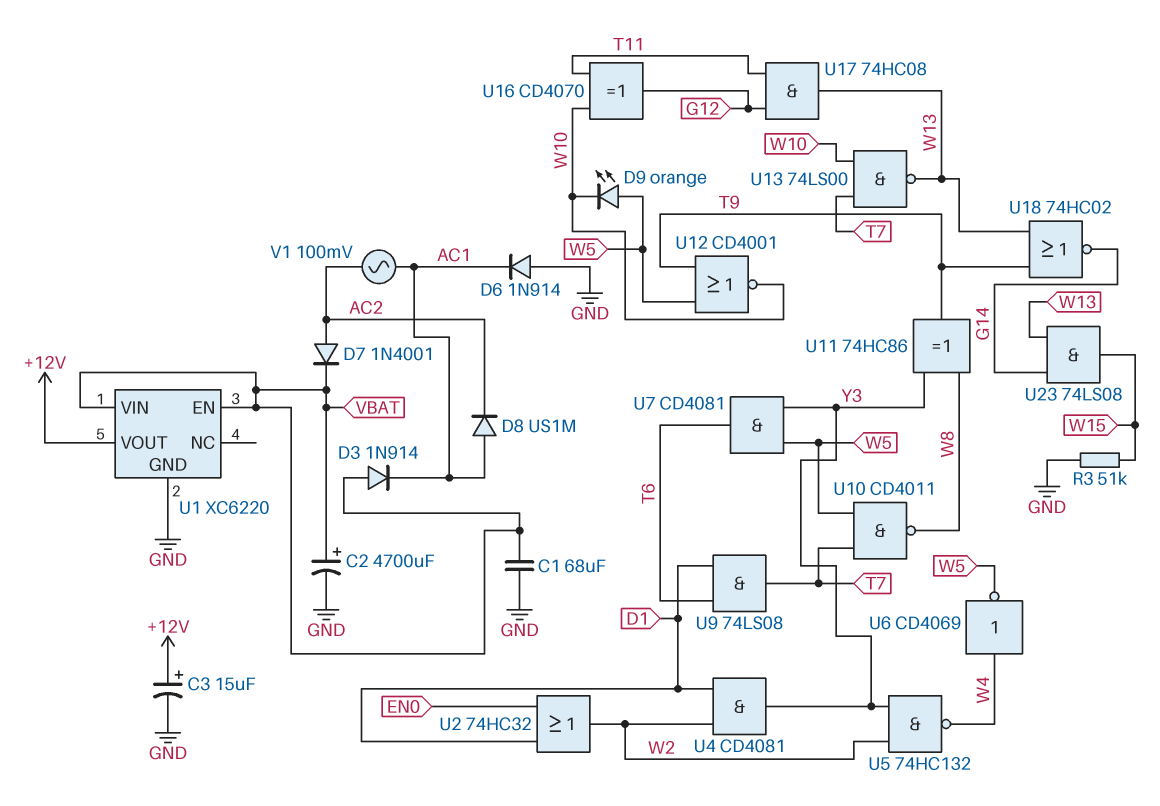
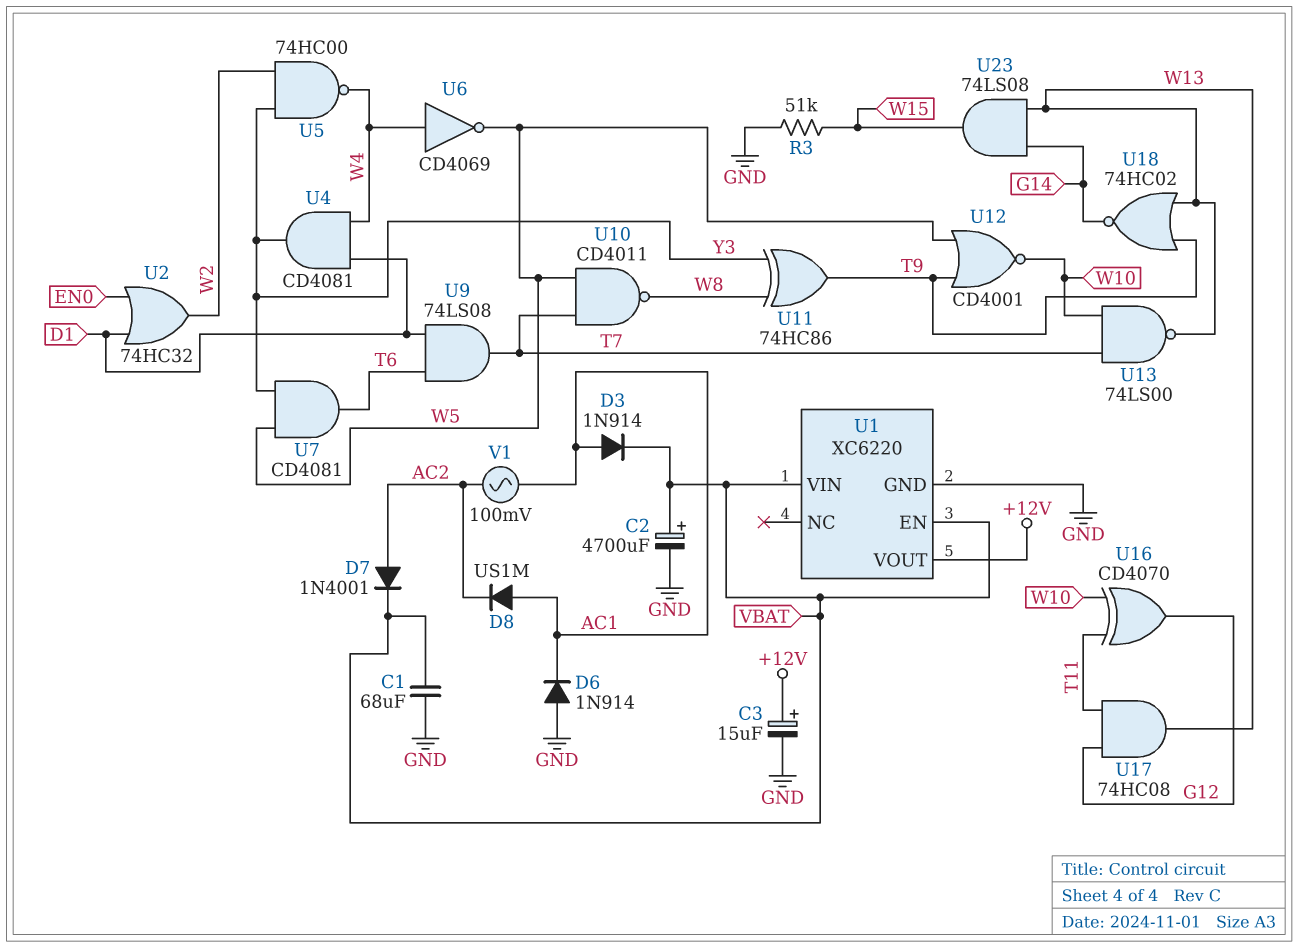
D3: diode 1N914 (A VBAT, K AC1) -> diode 1N914 (A AC1, K VBAT)
D9: LED orange (A W5, K W10) -> none
U4: AND CD4081 (in D1, in W2, out Y3) -> AND CD4081 (in D1, in W4, out Y3)
U5: NAND 74HC132 (in W2, in Y3, out W4) -> NAND 74HC00 (in W2, in Y3, out W4)

